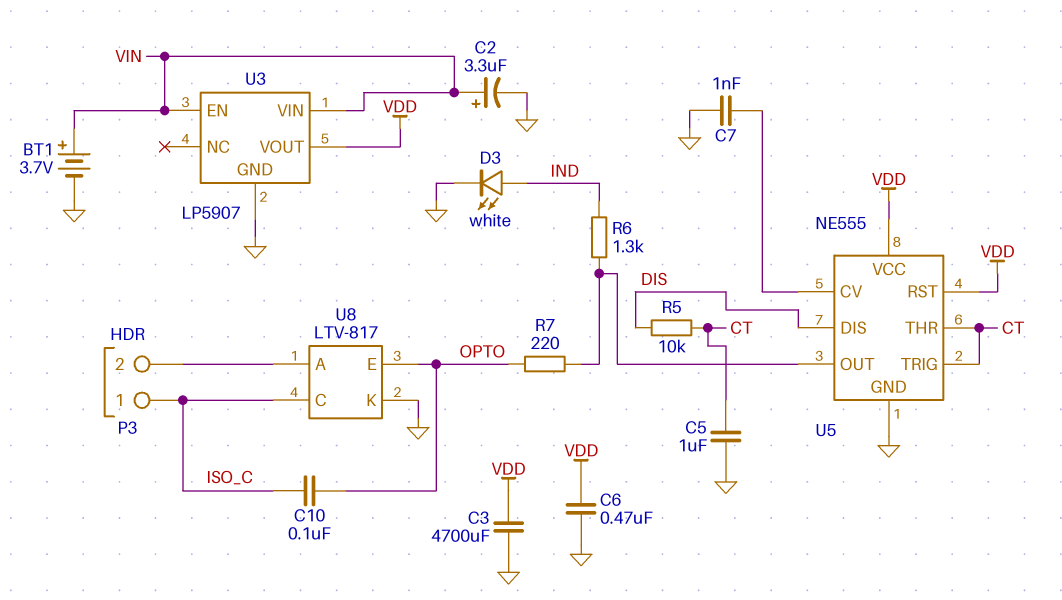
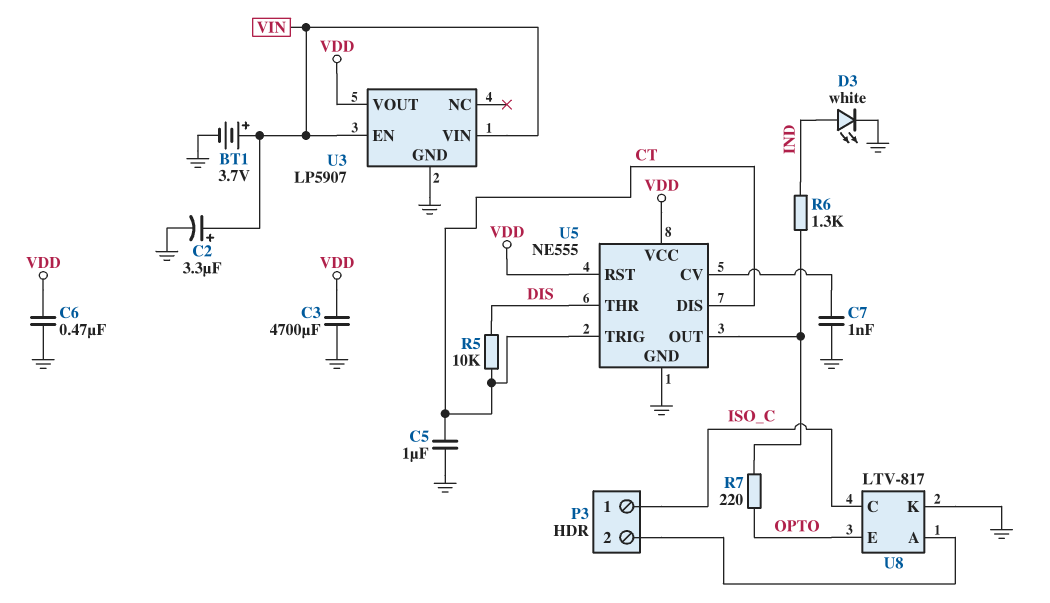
C10: 100nF (ISO_C, OPTO) -> none
U5 pin DIS: DIS -> CT
U5 pin THR: CT -> DIS

